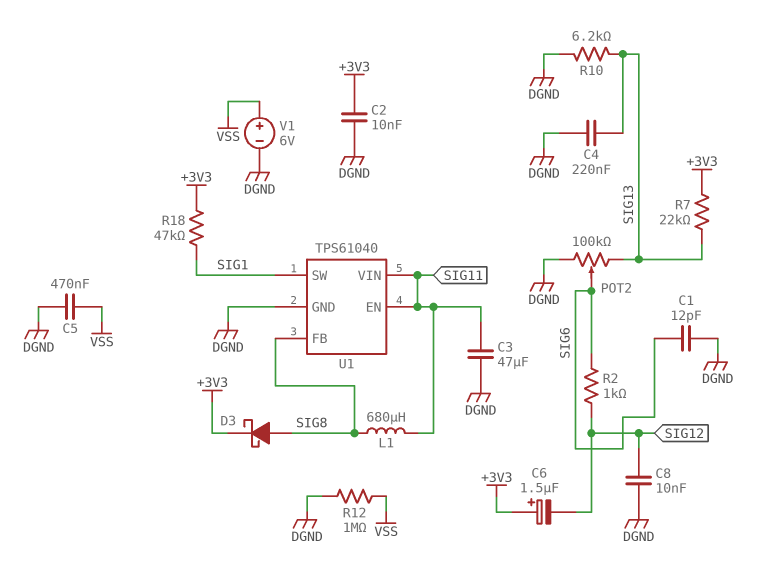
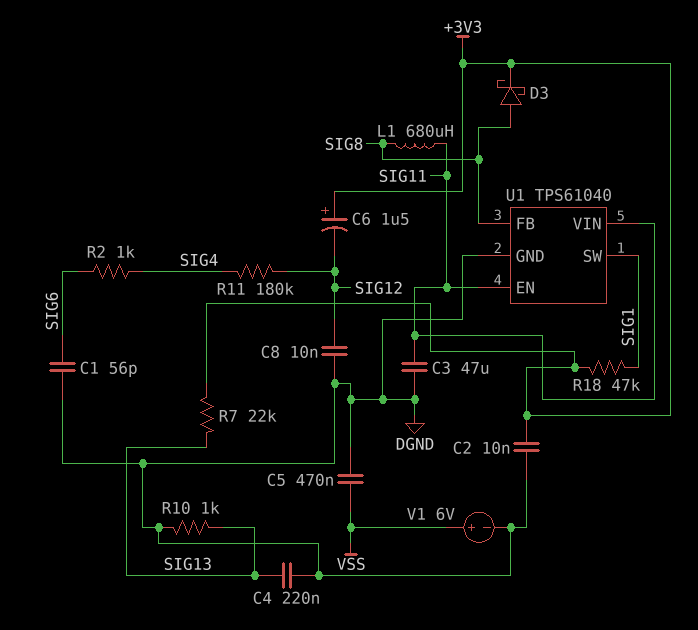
C1: 12pF (DGND, SIG6) -> 56pF (DGND, SIG6)
POT2: 100k (DGND, SIG13, wiper SIG6) -> none
R2: 1k (SIG6, SIG12) -> 1k (SIG4, SIG6)
R10: 6.2k (DGND, SIG13) -> 1k (DGND, SIG13)
R11: none -> 180k (SIG4, SIG12)
R12: 1M (DGND, VSS) -> none

